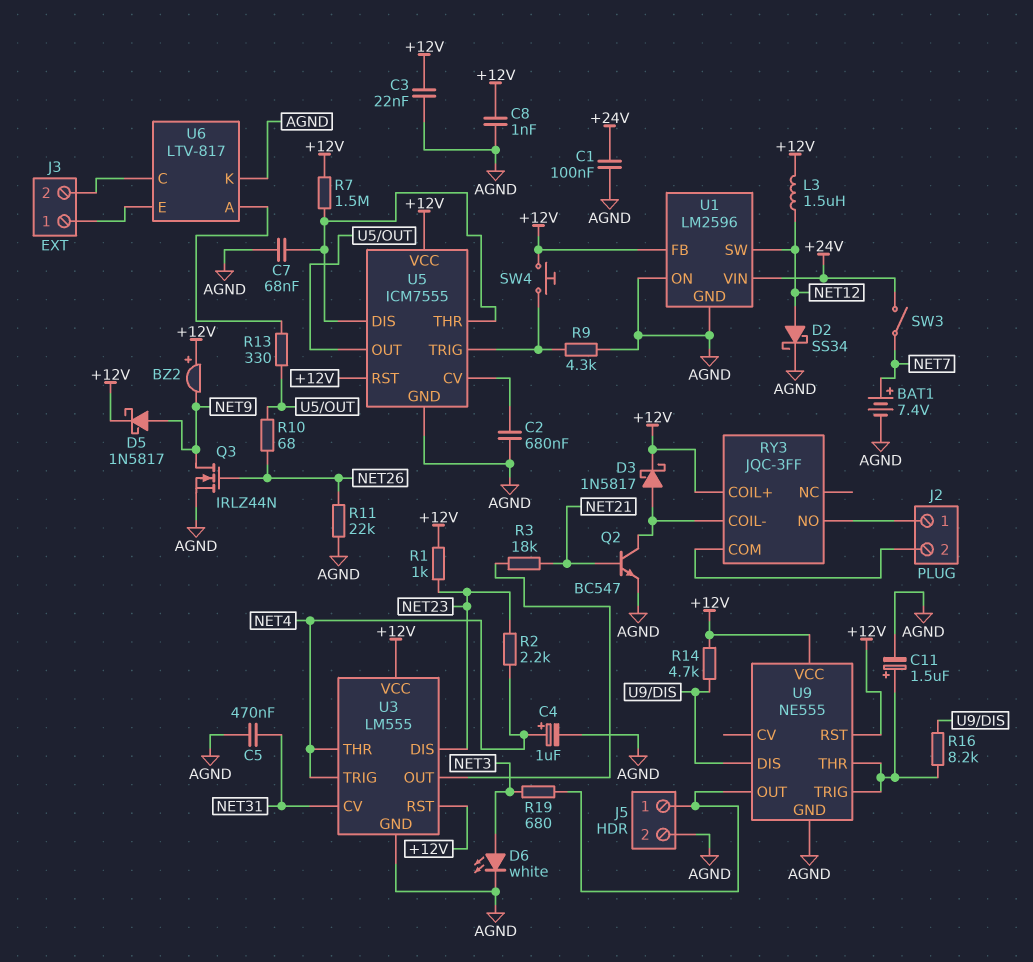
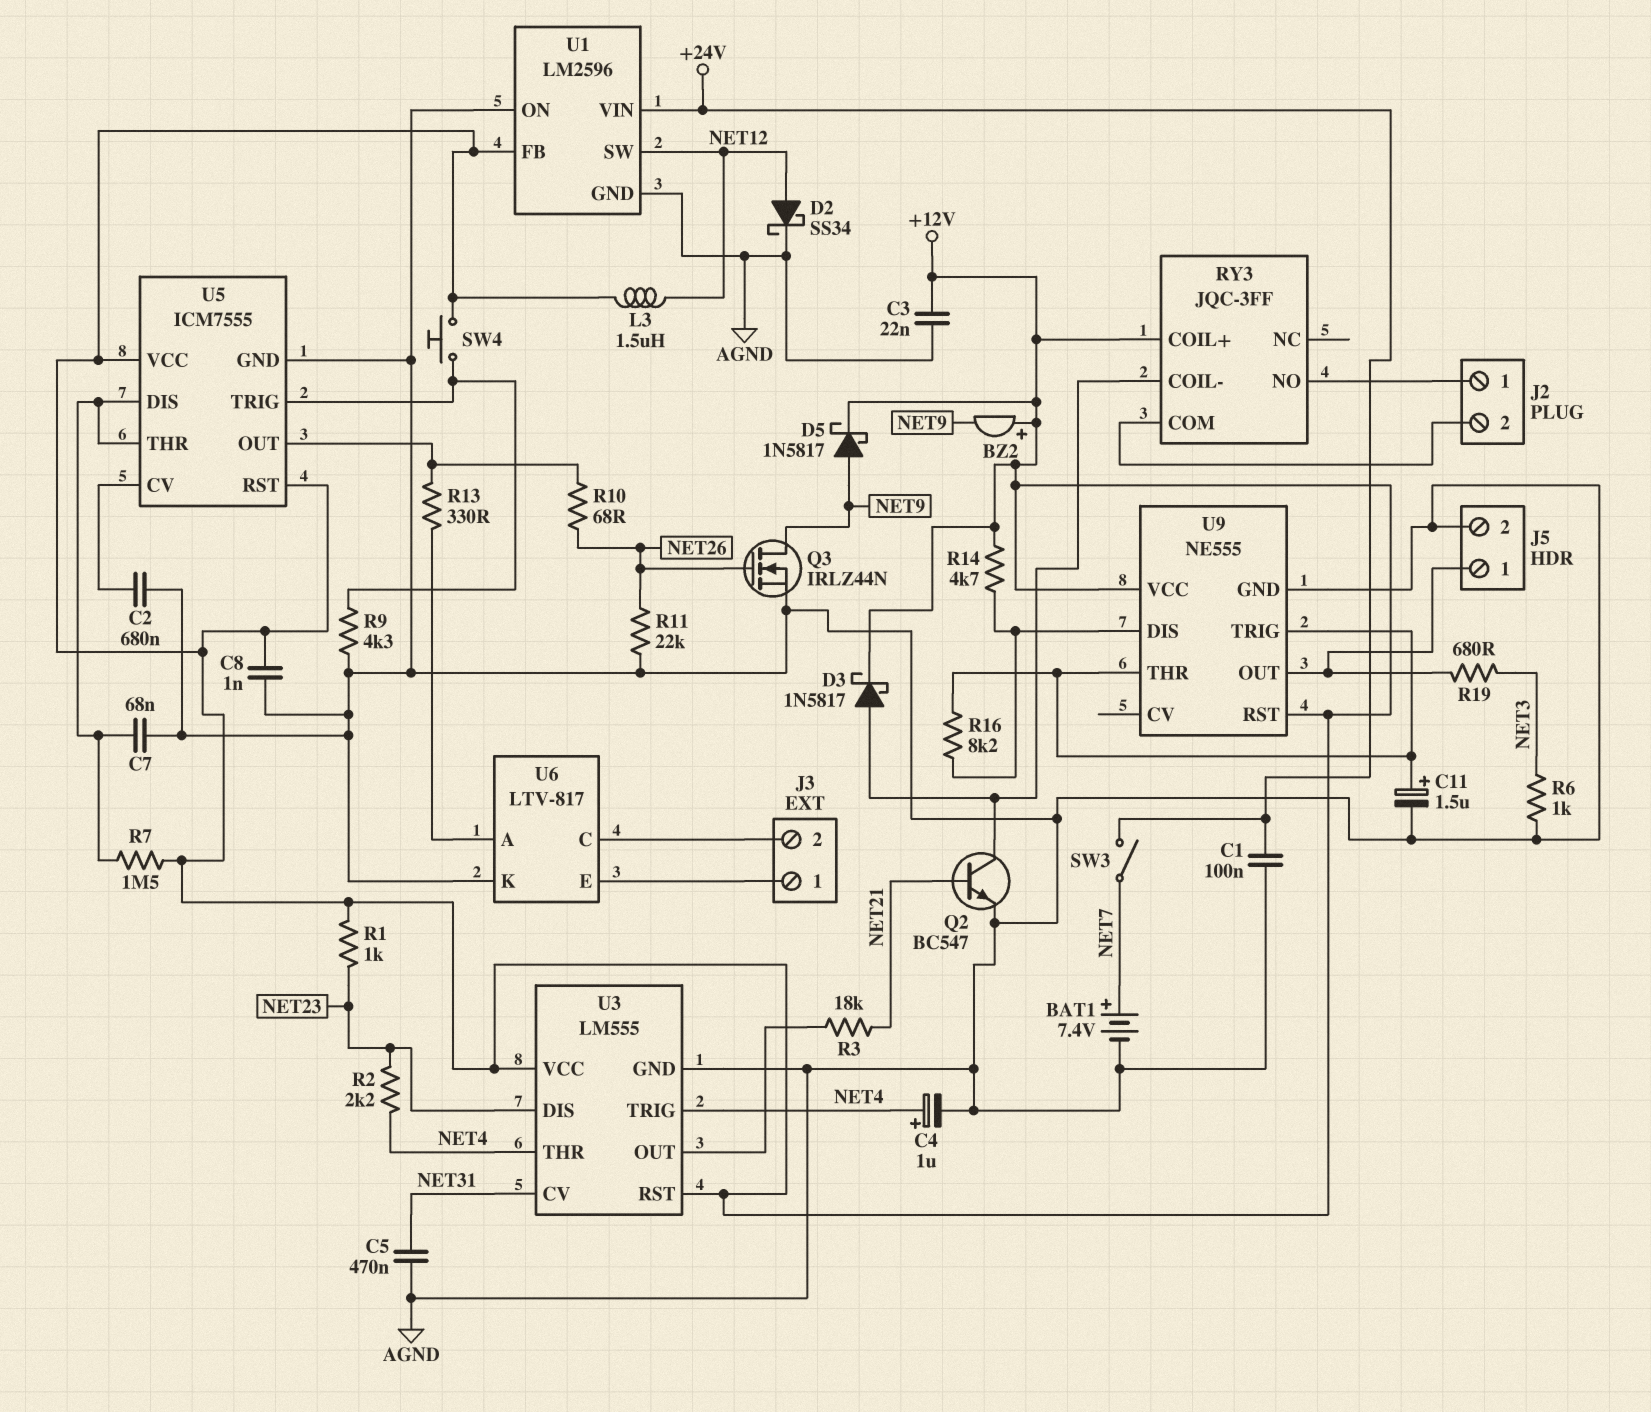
D6: LED white (A NET3, K AGND) -> none
R6: none -> 1k (AGND, NET3)

